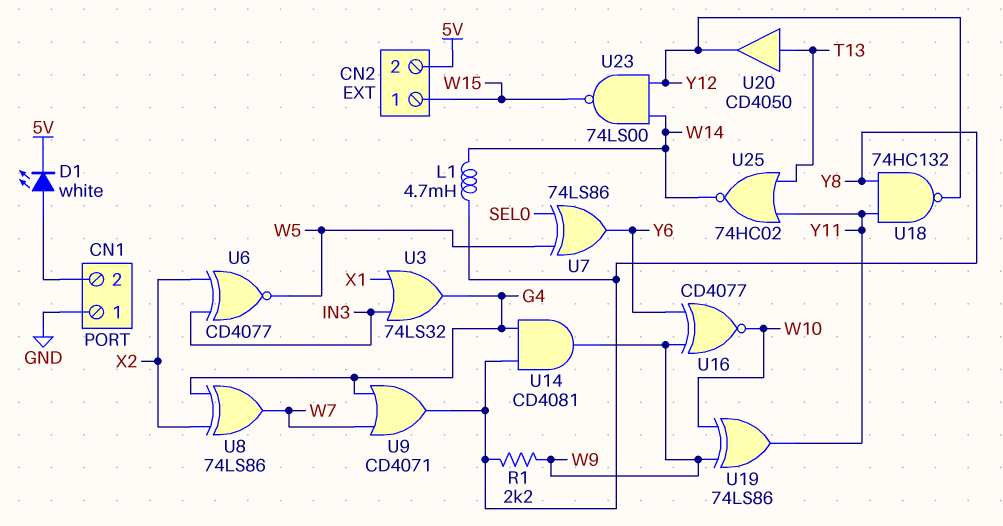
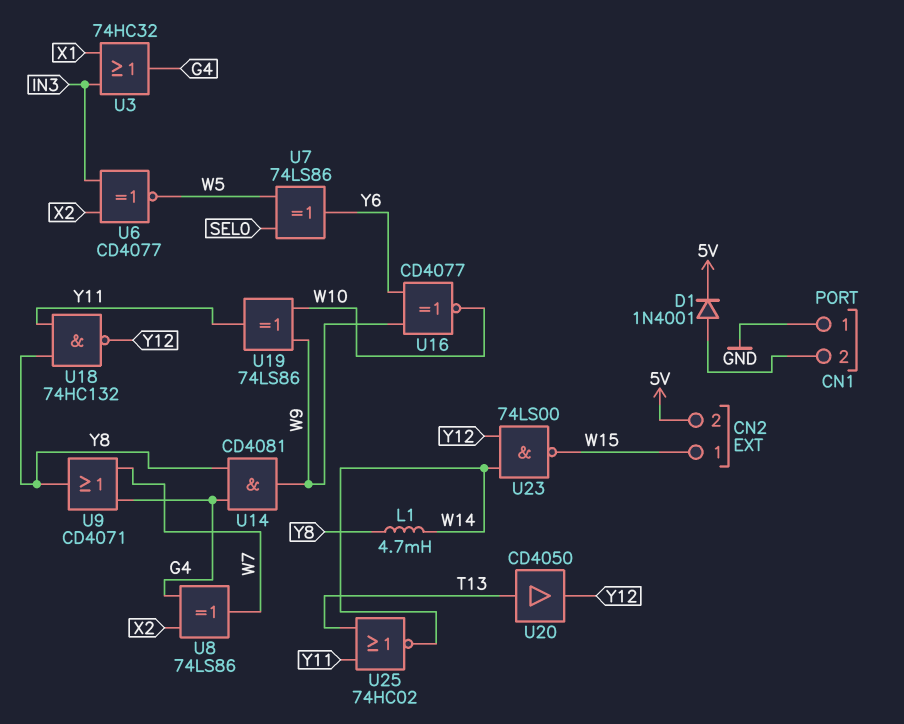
D1: LED white (A CN1/2, K 5V) -> diode 1N4001 (A CN1/2, K 5V)
R1: 2.2k (W9, Y8) -> none
U3: OR 74LS32 (in IN3, in X1, out G4) -> OR 74HC32 (in IN3, in X1, out G4)

